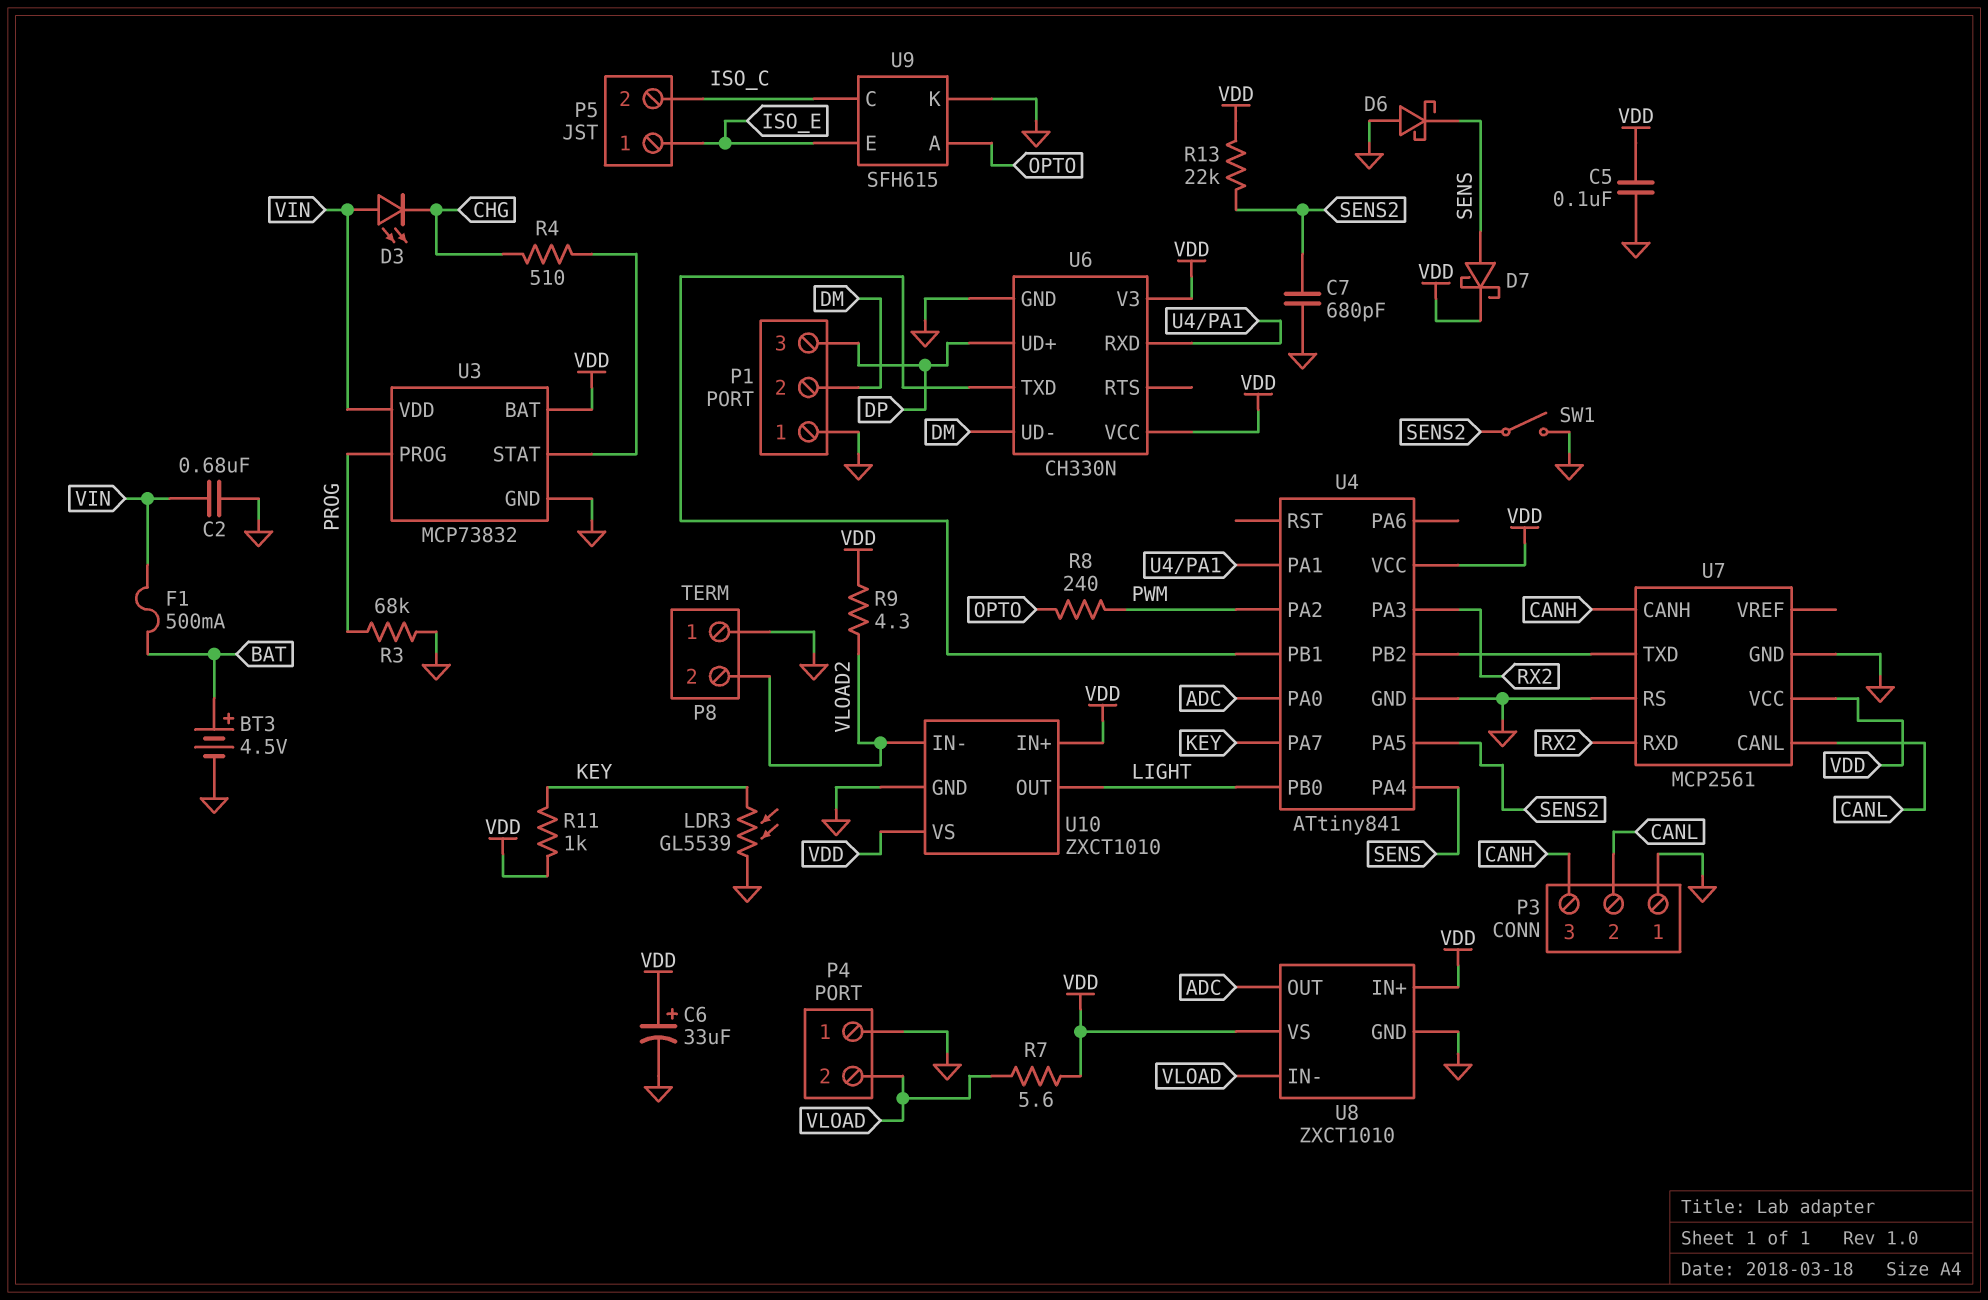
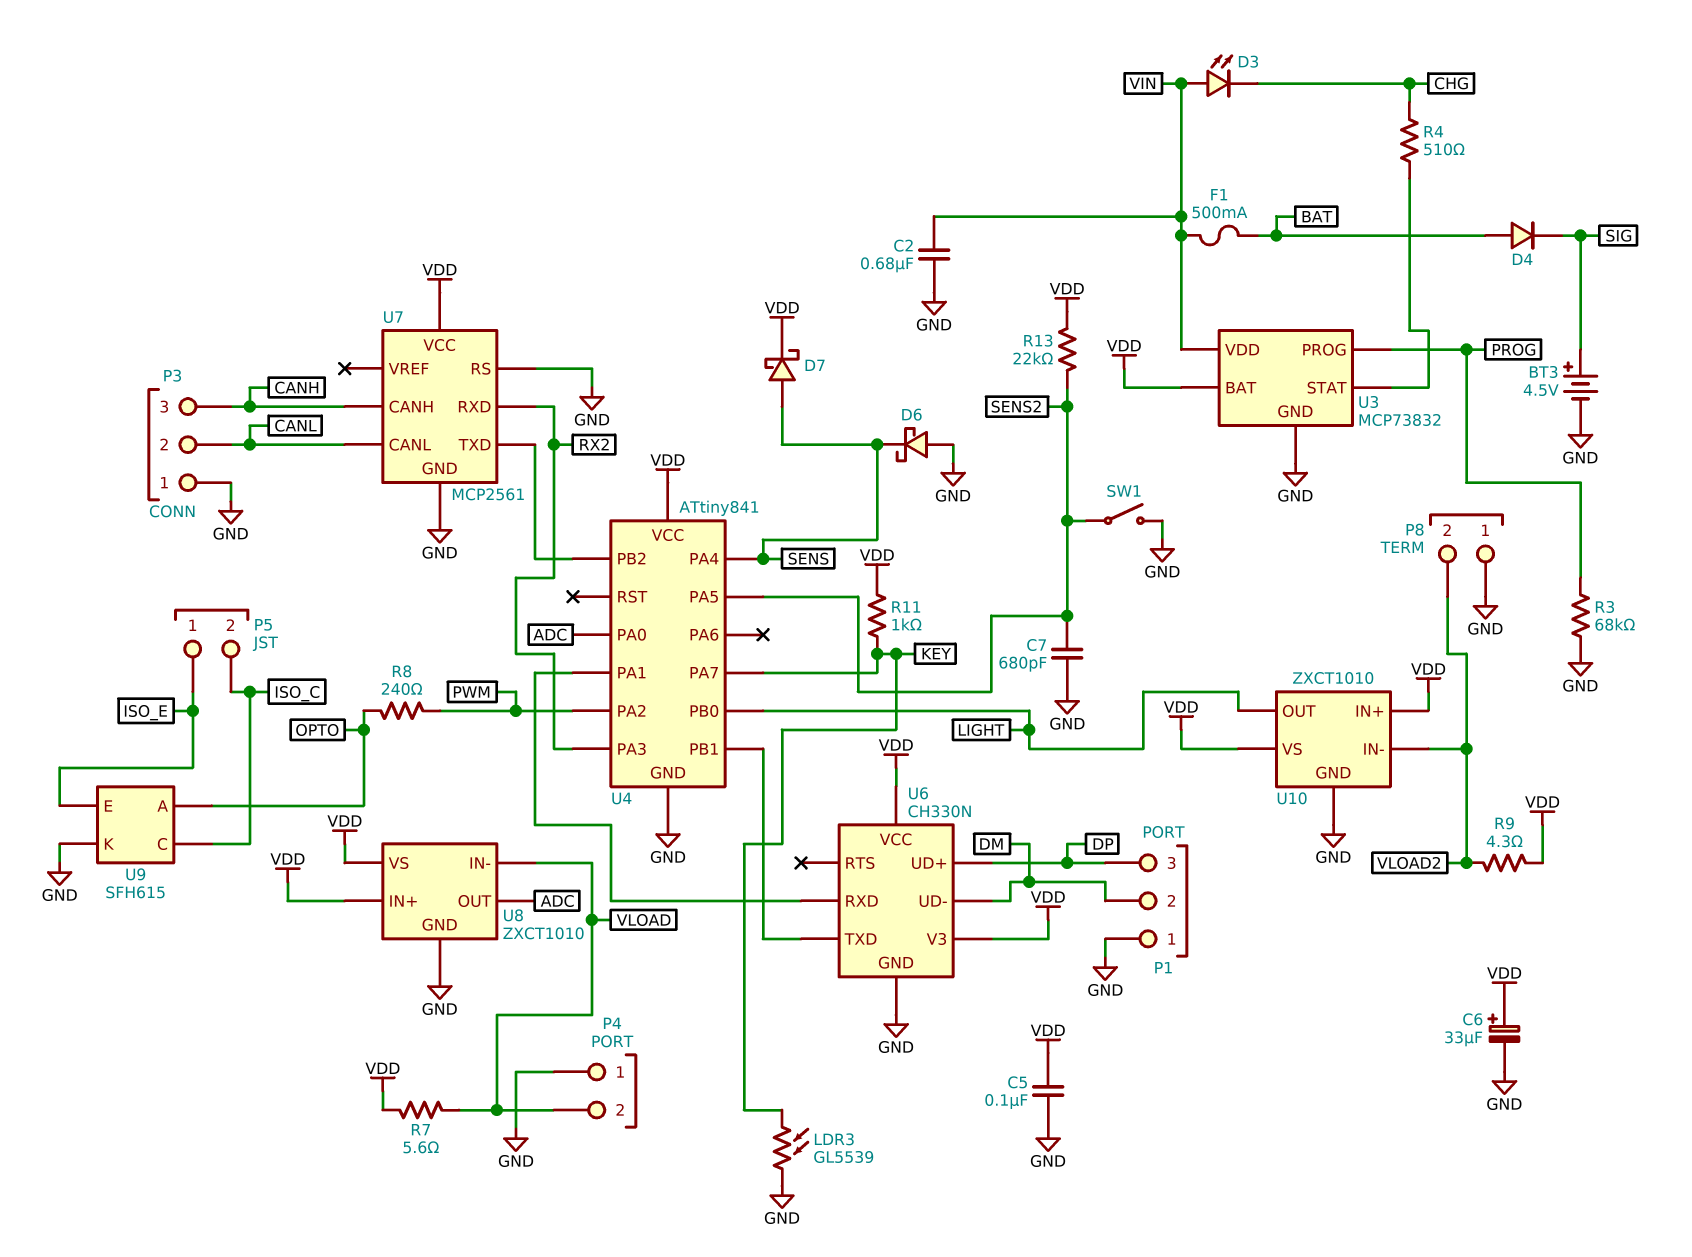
BT3: 4.5V (plus BAT, minus GND) -> 4.5V (plus SIG, minus GND)
D4: none -> diode (A BAT, K SIG)

